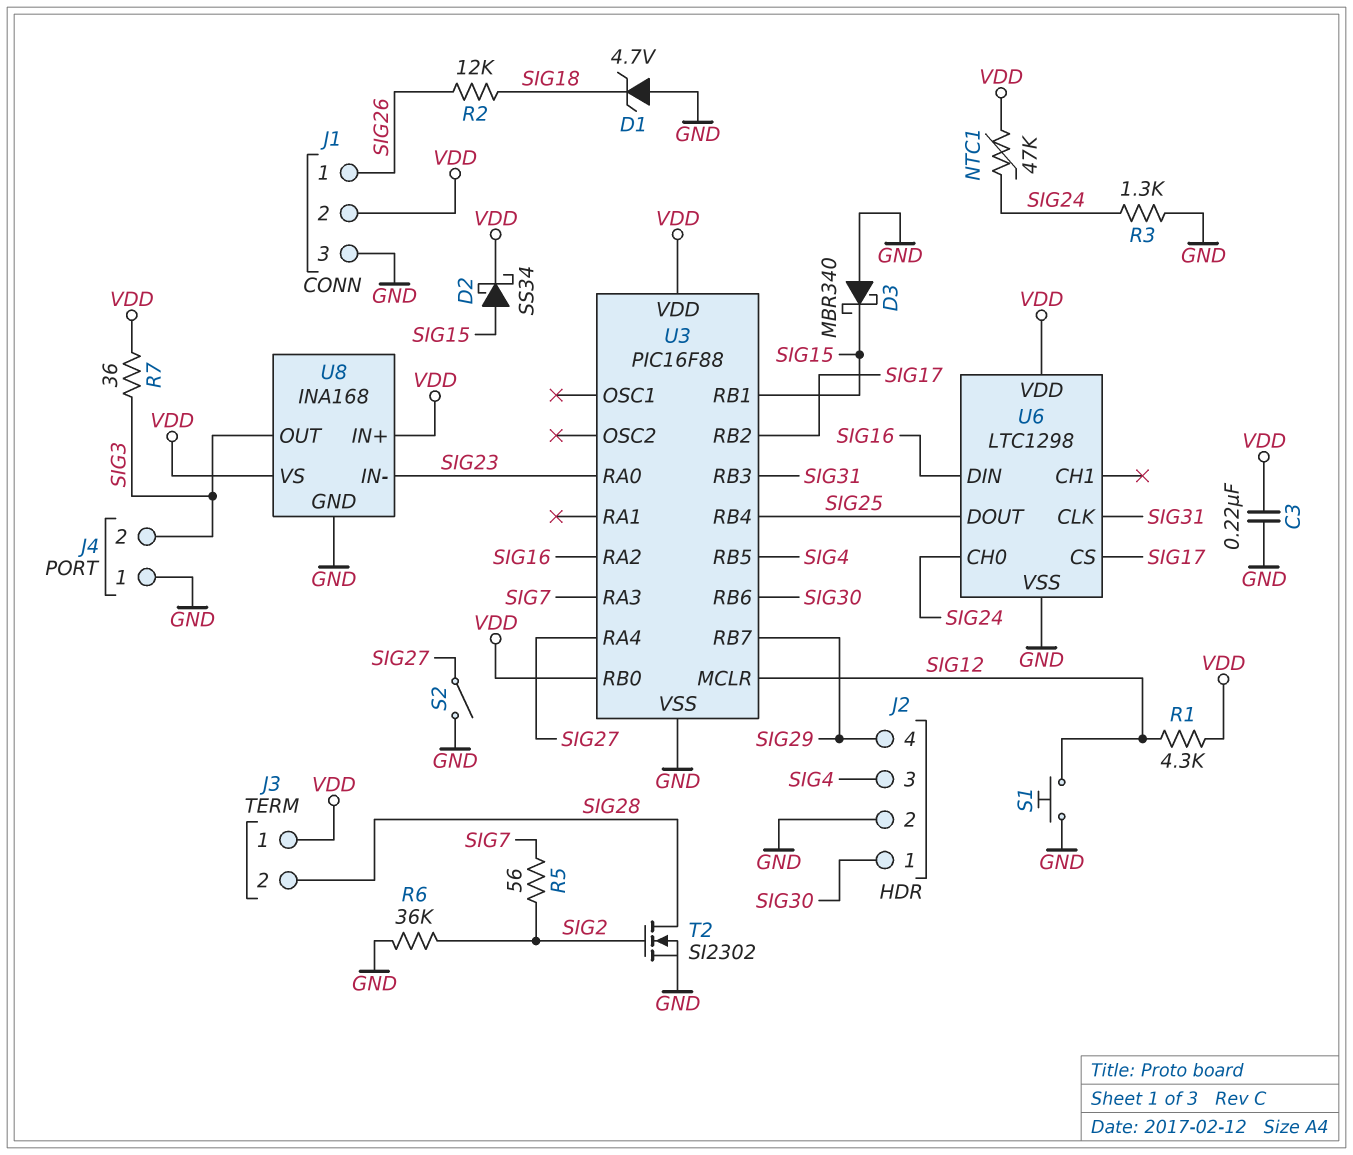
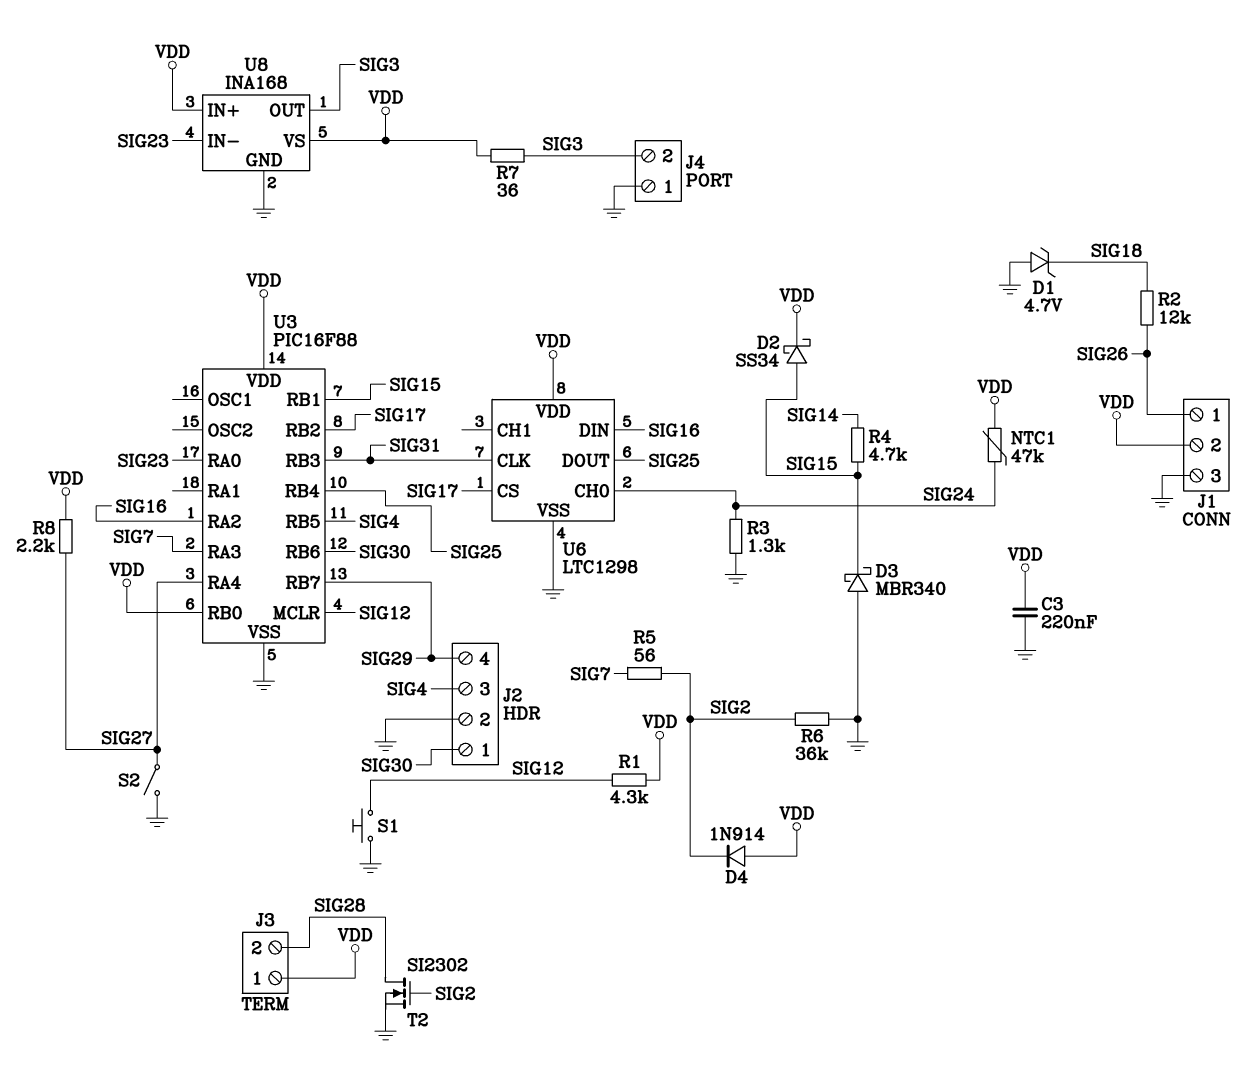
D4: none -> diode 1N914 (A VDD, K SIG2)
R4: none -> 4.7k (SIG14, SIG15)
R8: none -> 2.2k (SIG27, VDD)

